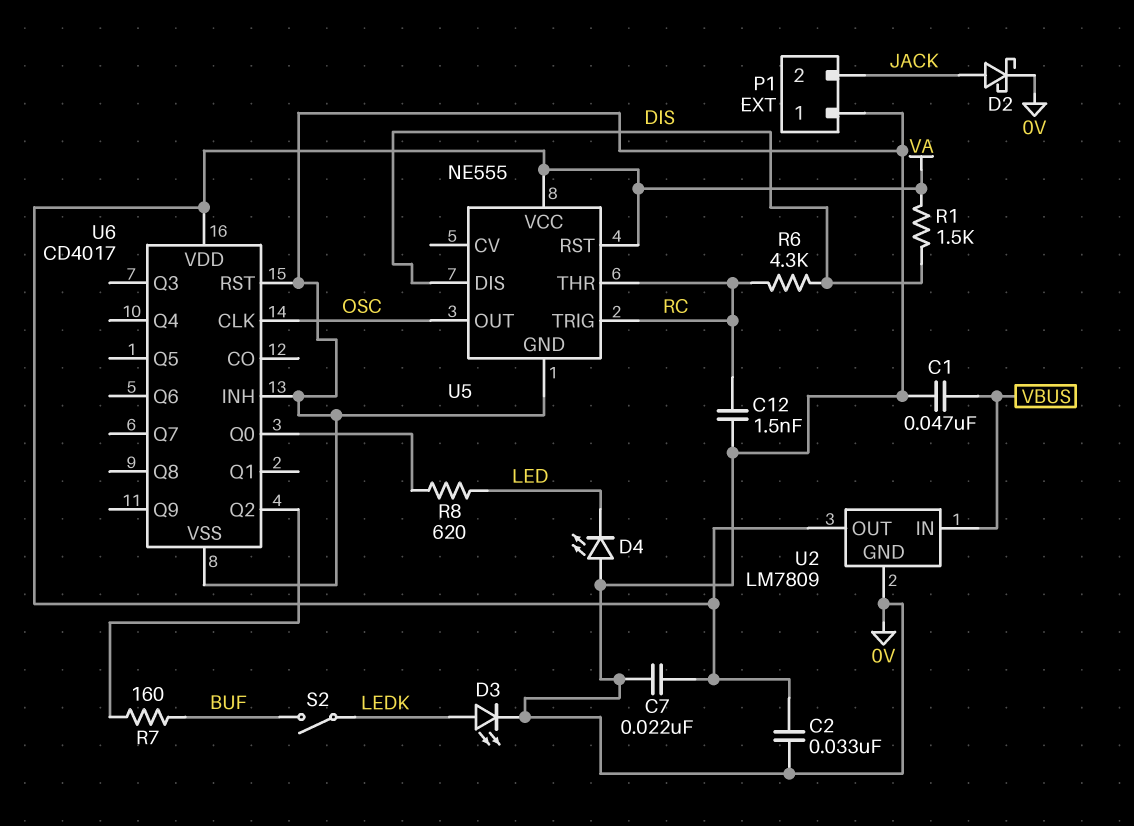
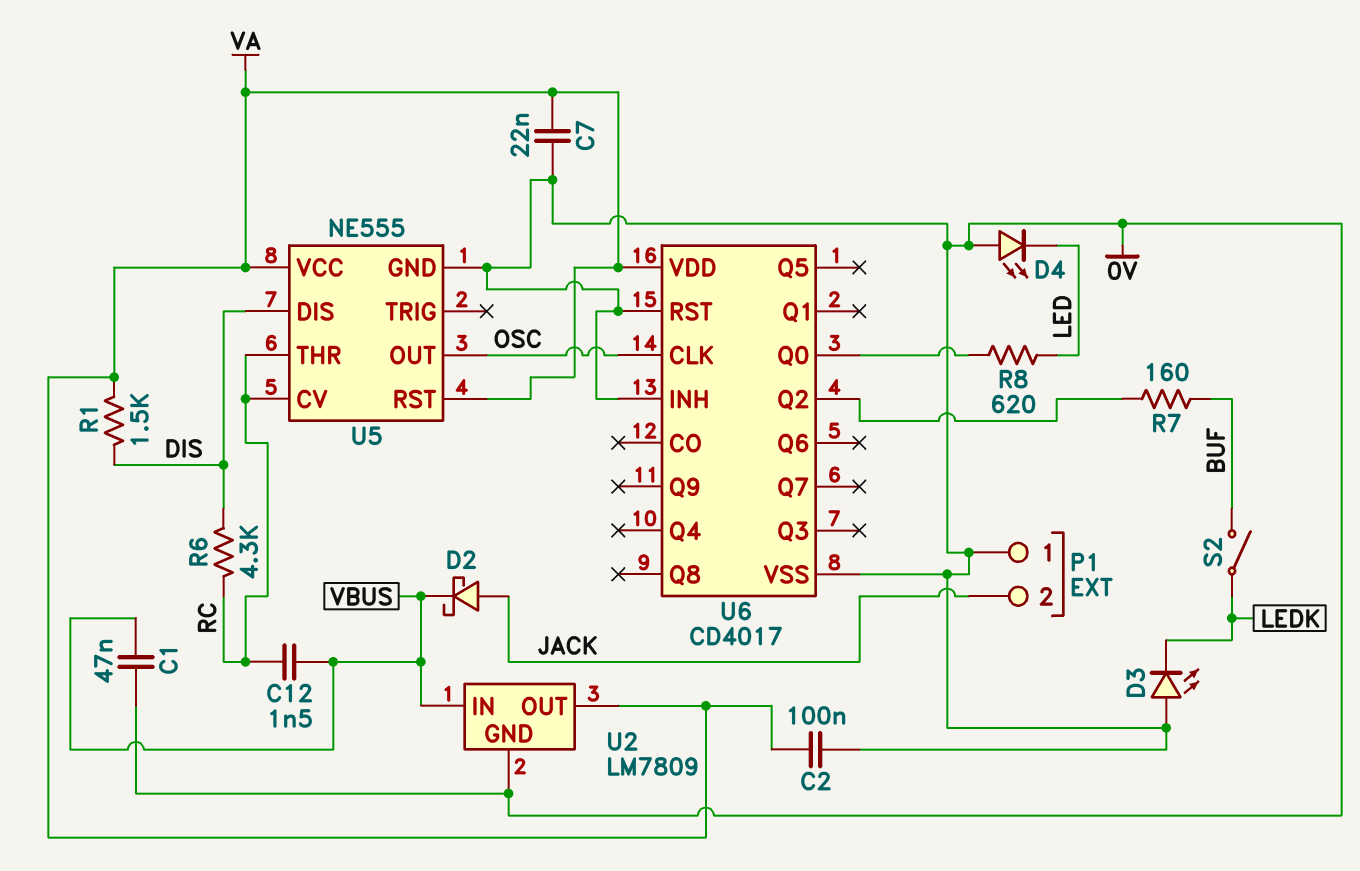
C2: 33nF (0V, VA) -> 100nF (0V, VA)
C12: 1.5nF (0V, RC) -> 1.5nF (RC, VBUS)
D2: schottky (A JACK, K 0V) -> schottky (A JACK, K VBUS)
D3: LED (A LEDK, K 0V) -> LED (A 0V, K LEDK)
U5 pin CV: none -> RC
U5 pin TRIG: RC -> none

